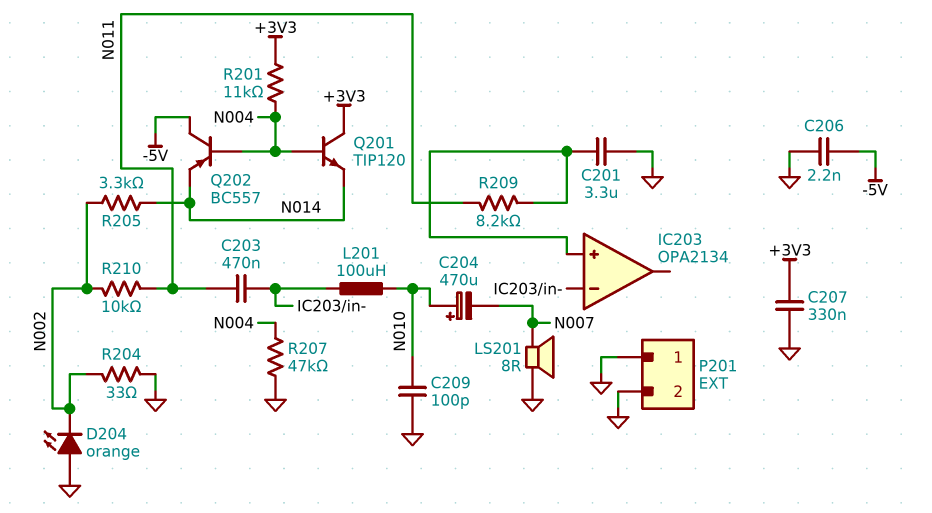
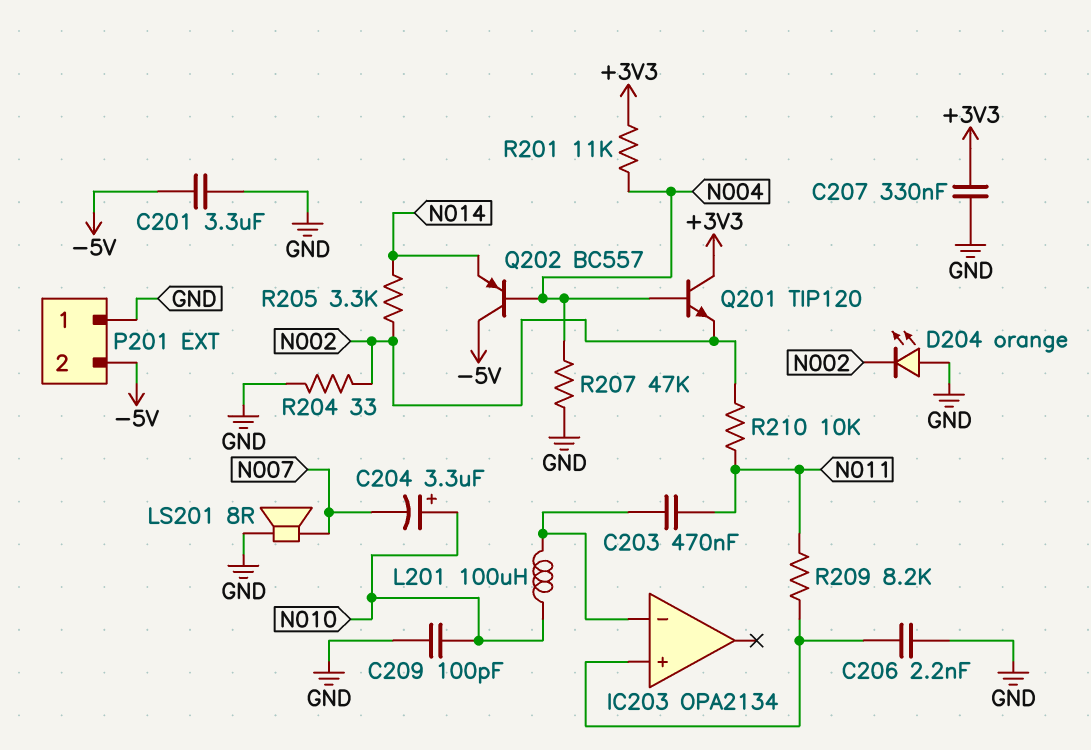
C201: 3.3uF (GND, IC203/in+) -> 3.3uF (-5V, GND)
C204: 470uF (plus N010, minus N007) -> 3.3uF (plus N010, minus N007)
C206: 2.2nF (-5V, GND) -> 2.2nF (GND, IC203/in+)
P201 pin 2: GND -> -5V
Q201: NPN TIP120 (B N004, C +3V3, E N014) -> NPN TIP120 (B N004, C +3V3, E N002)

